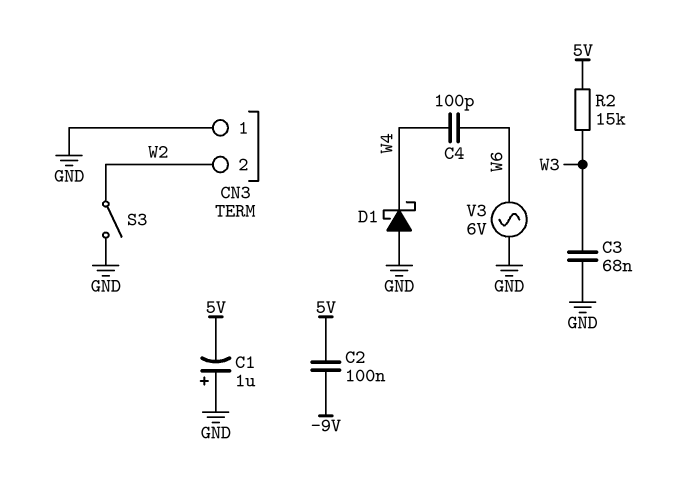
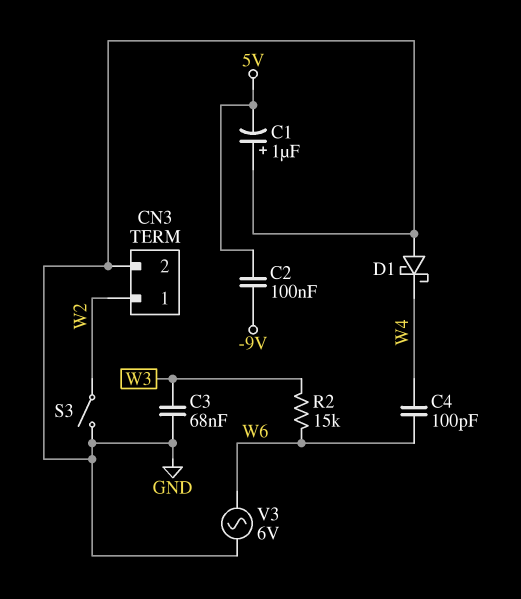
CN3 pin 1: GND -> W2
CN3 pin 2: W2 -> GND
R2: 15k (5V, W3) -> 15k (W3, W6)

